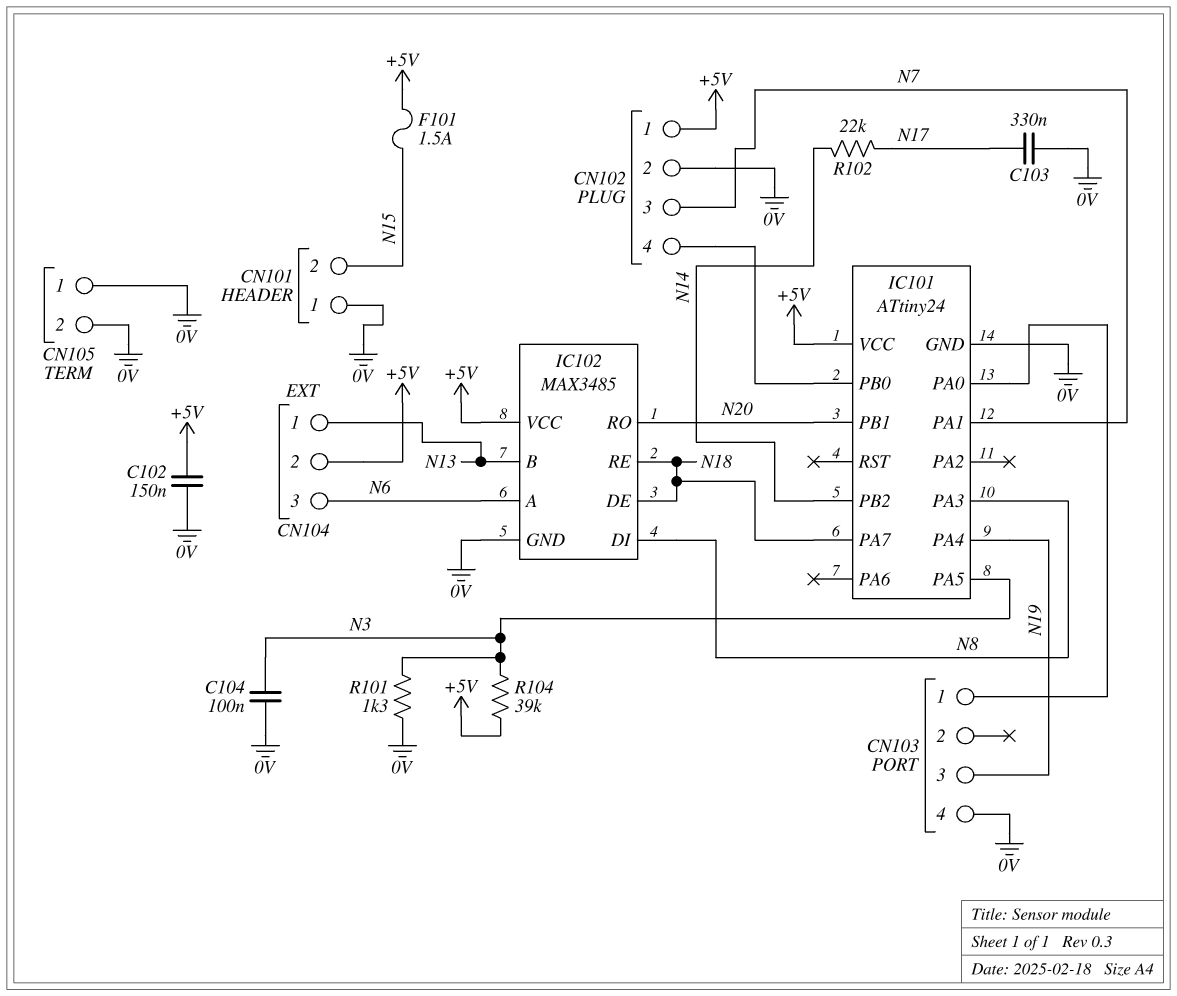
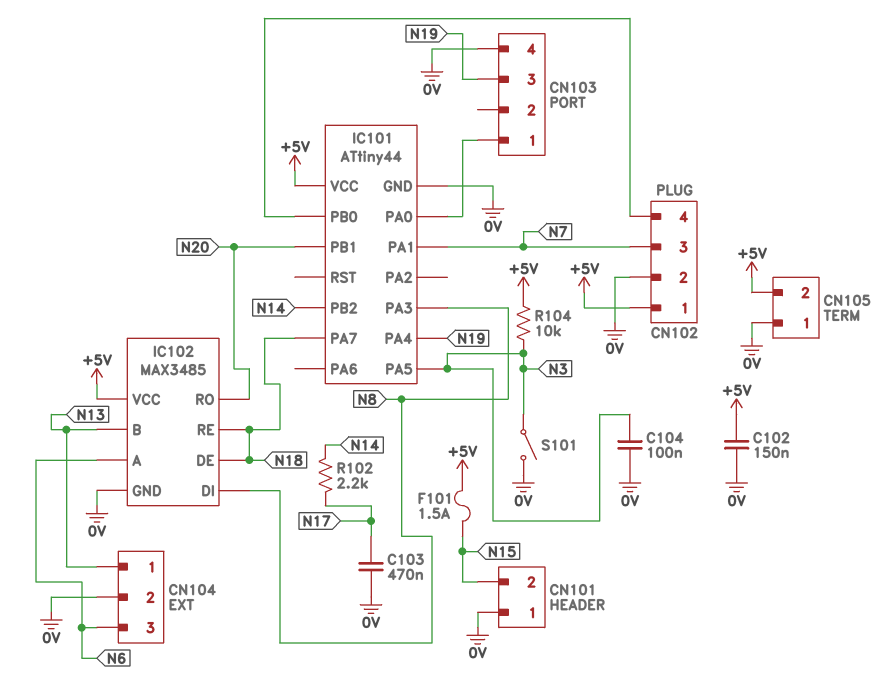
C103: 330nF (0V, N17) -> 470nF (0V, N17)
CN104 pin 2: +5V -> 0V
CN105 pin 2: 0V -> +5V
IC101: ATtiny24 -> ATtiny44
R101: 1.3k (0V, N3) -> none
R102: 22k (N14, N17) -> 2.2k (N14, N17)
R104: 39k (+5V, N3) -> 10k (+5V, N3)
S101: none -> switch (0V, N3)

